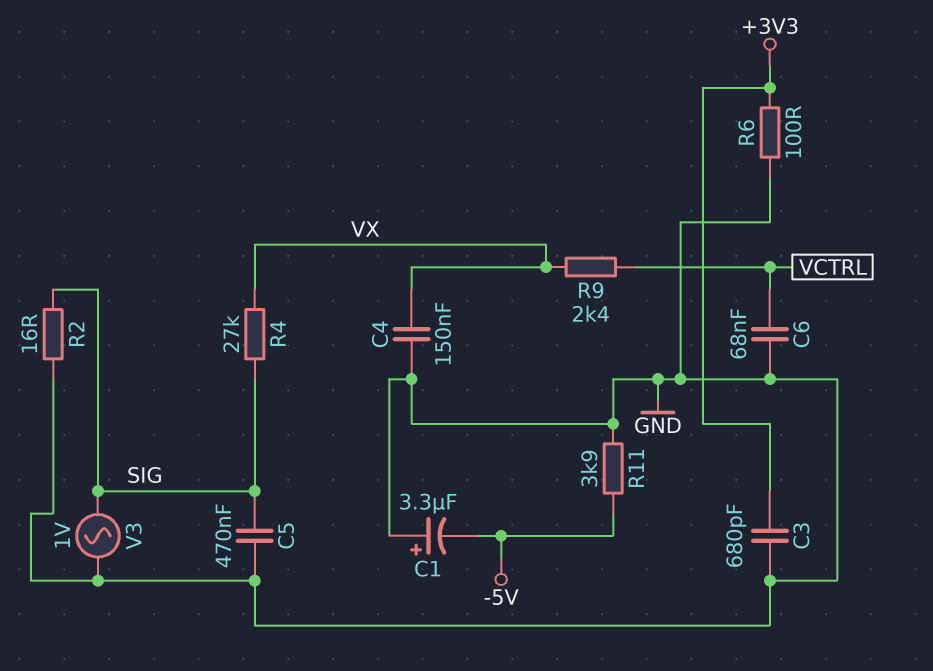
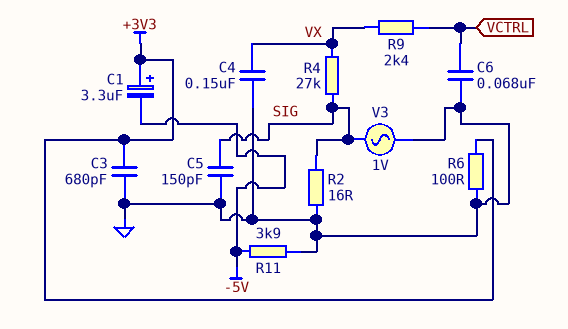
C1: 3.3uF (plus GND, minus -5V) -> 3.3uF (plus +3V3, minus -5V)
C5: 470nF (GND, SIG) -> 150pF (GND, SIG)

